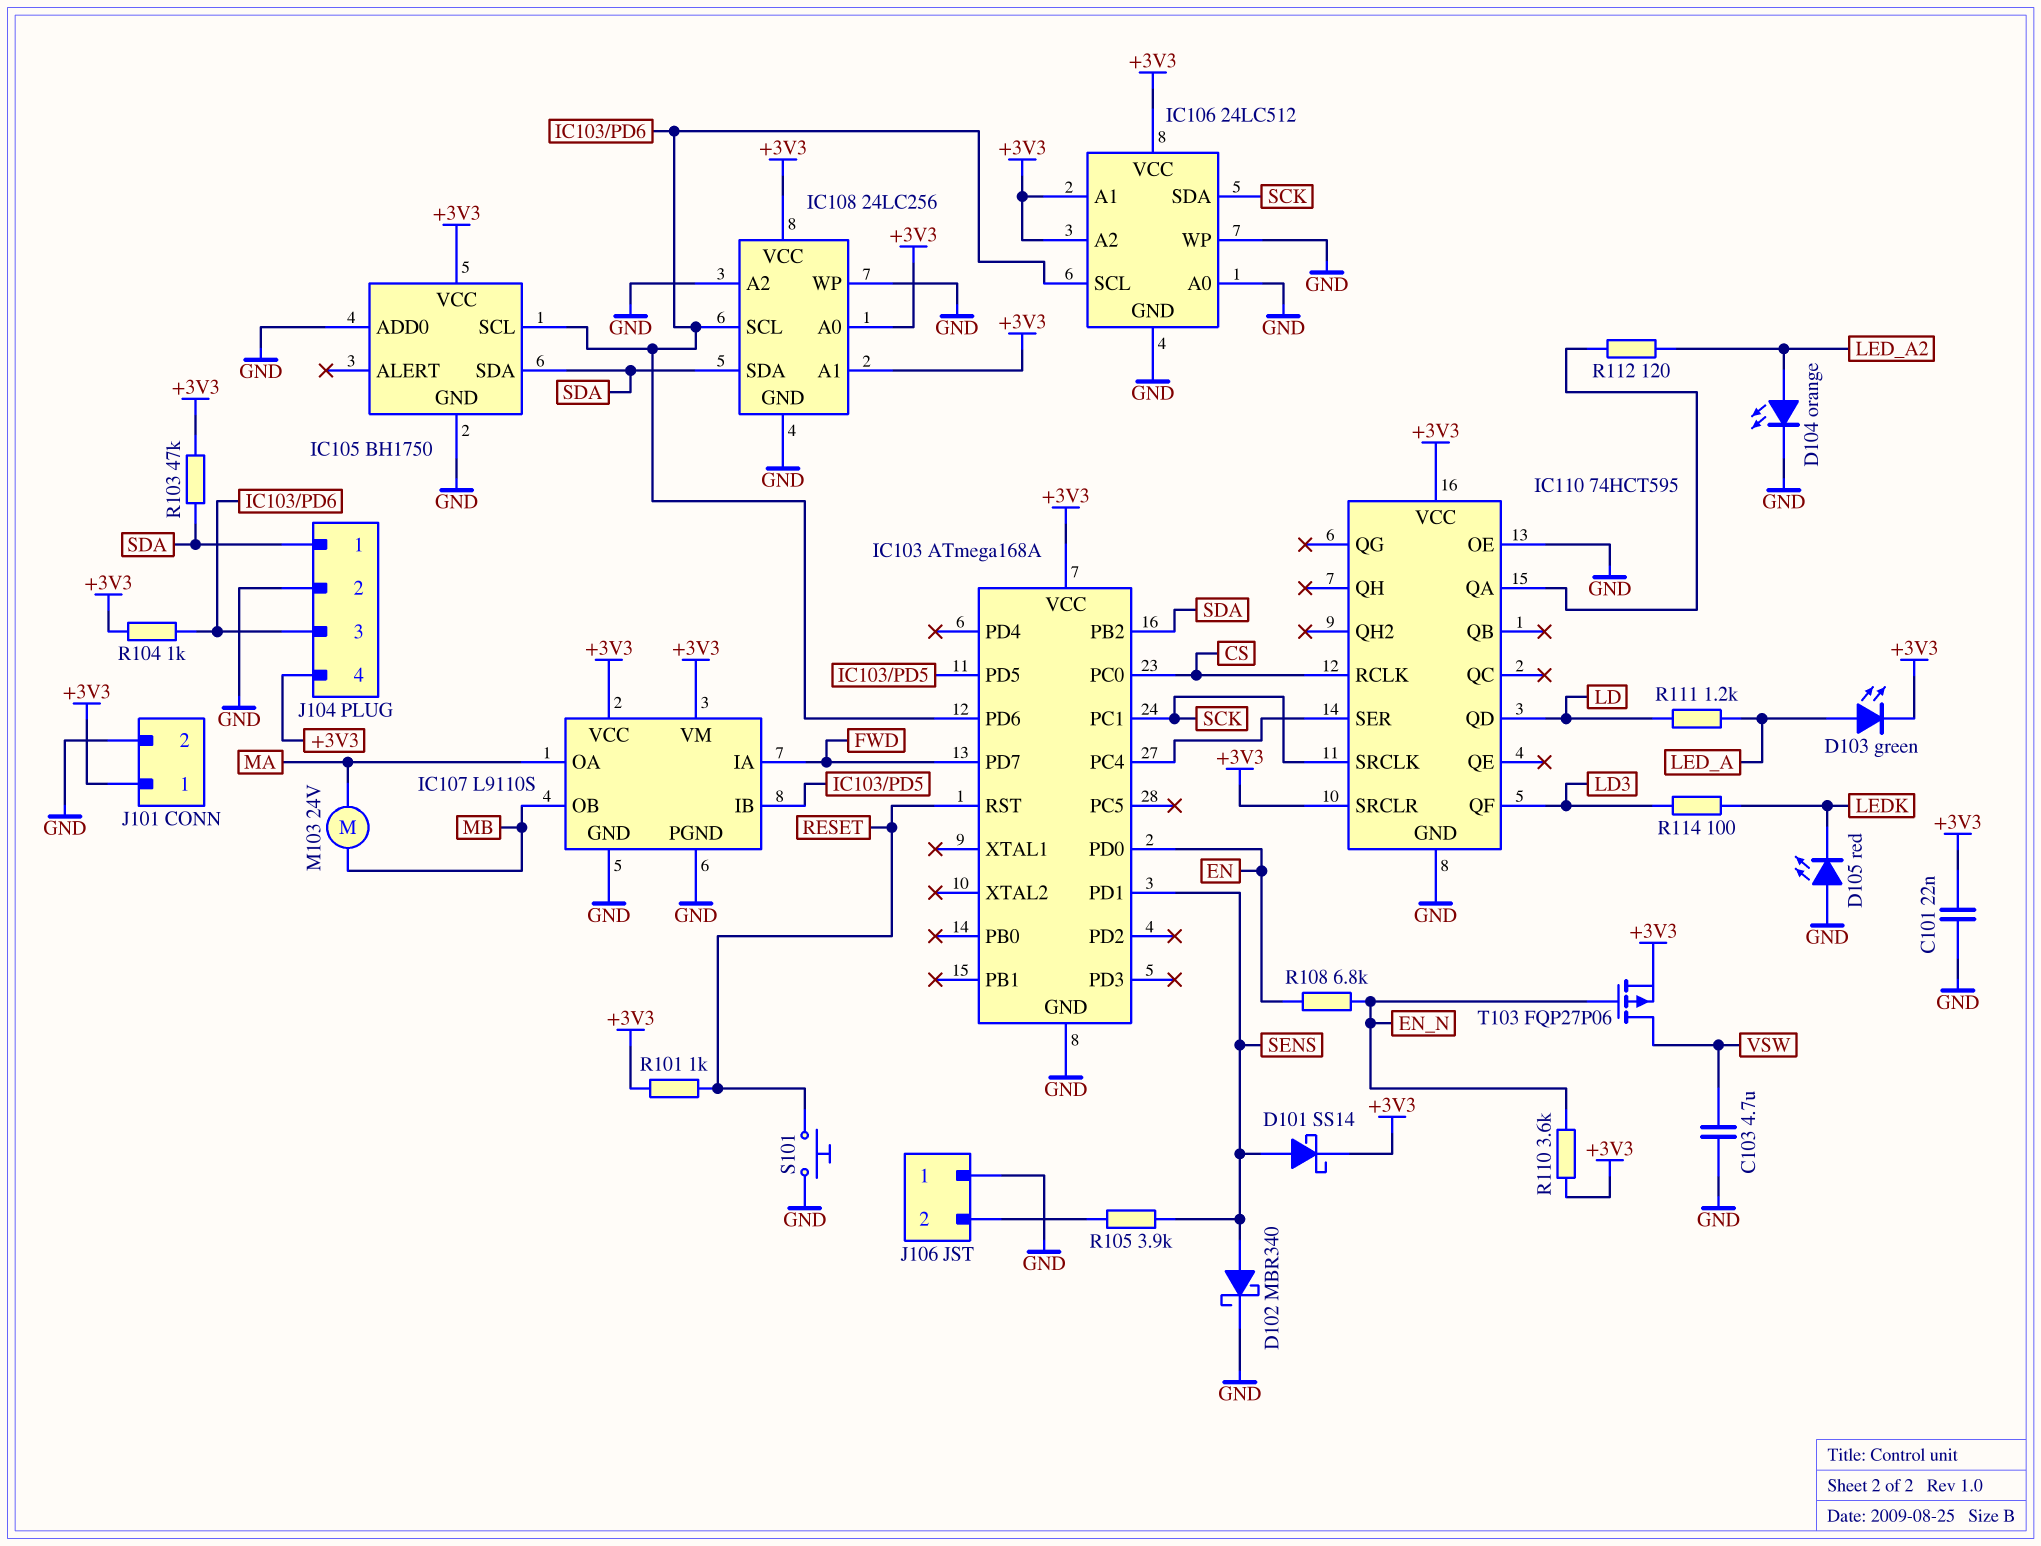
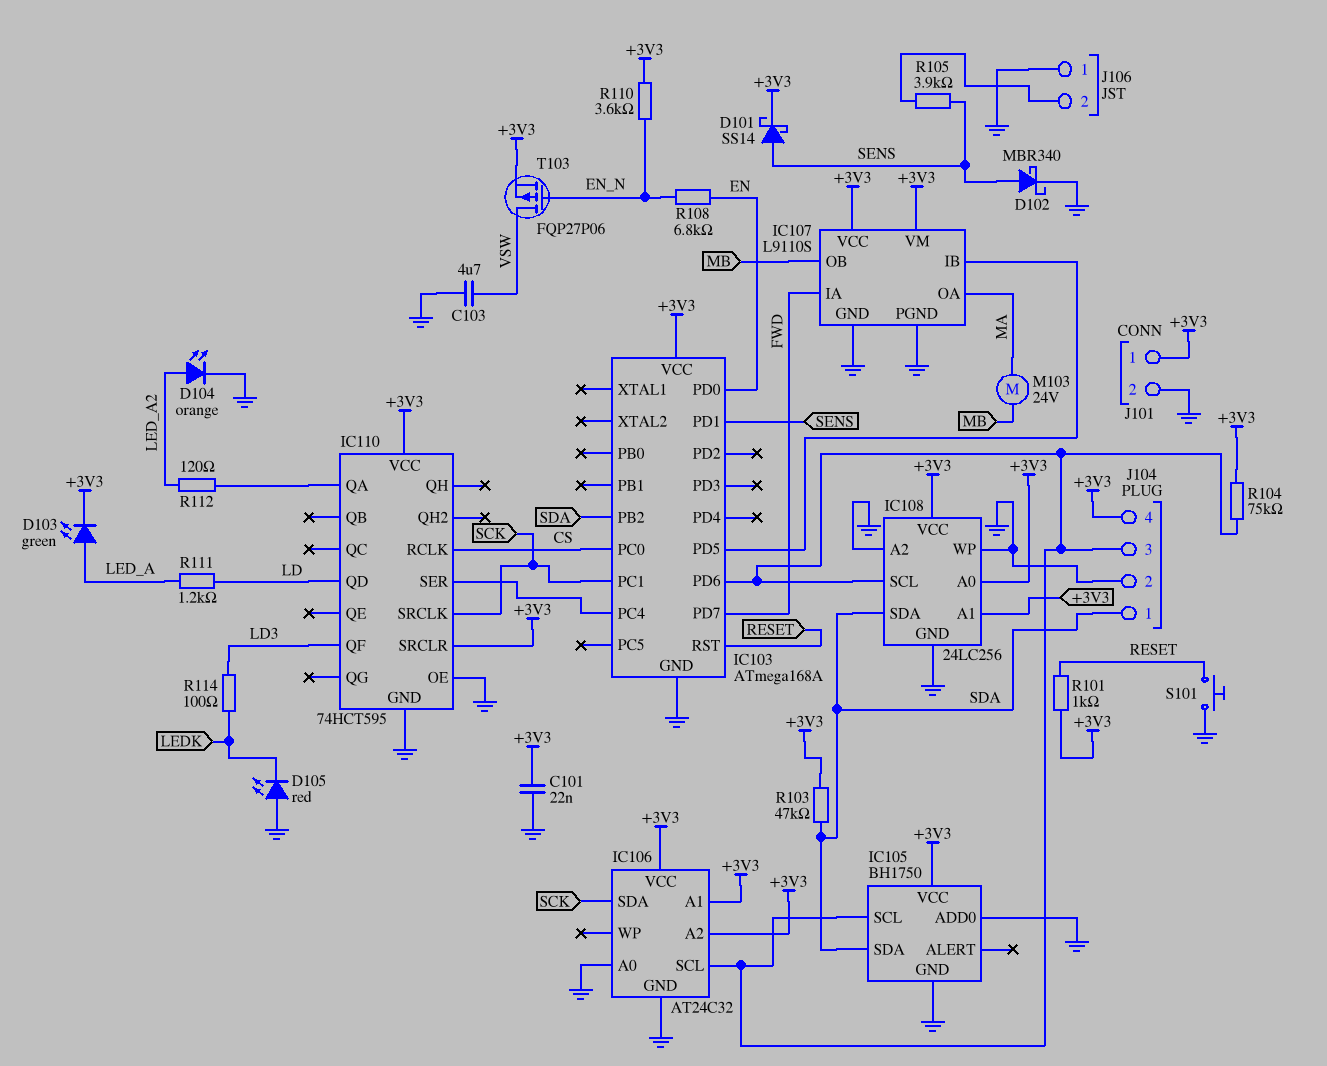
IC106: 24LC512 -> AT24C32
IC106 pin WP: GND -> none
R104: 1k (+3V3, IC103/PD6) -> 75k (+3V3, IC103/PD6)

